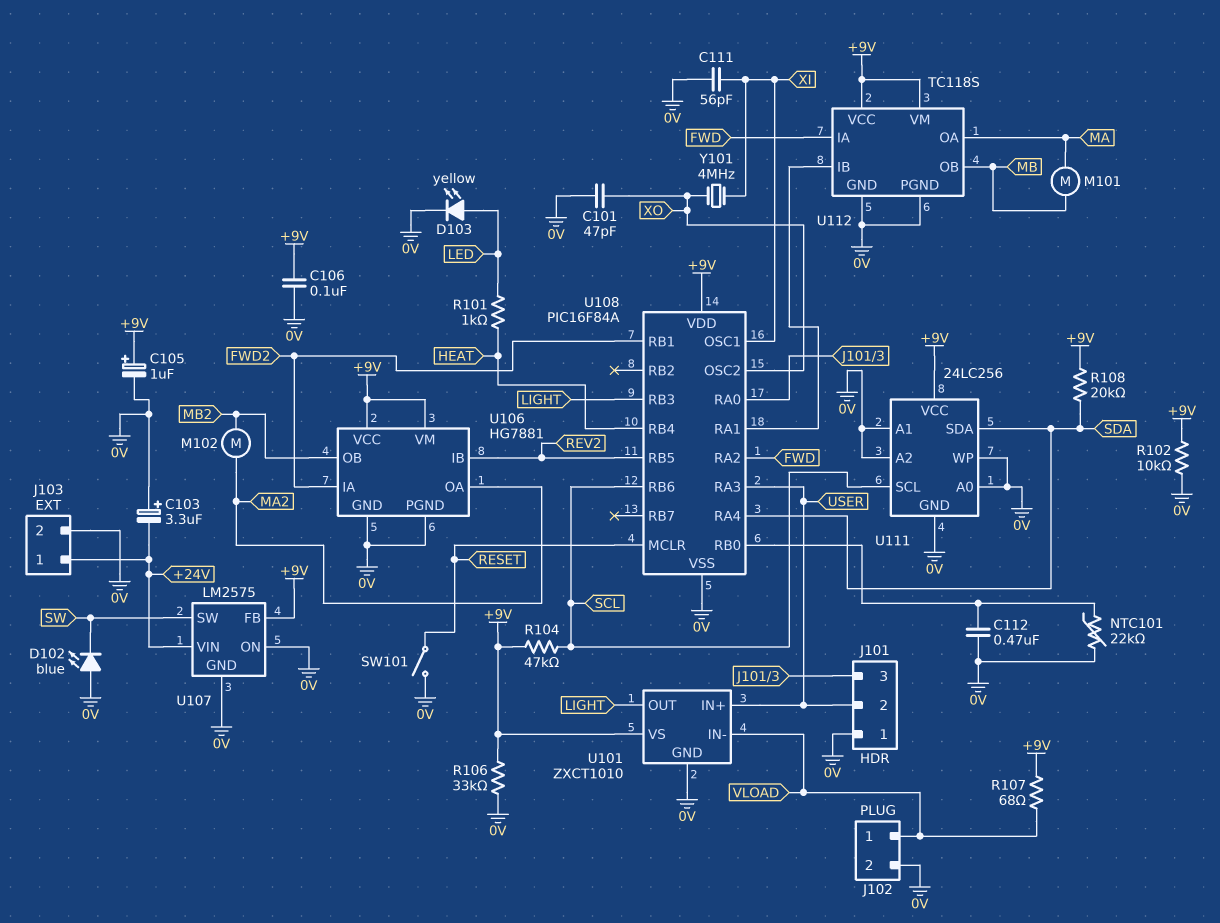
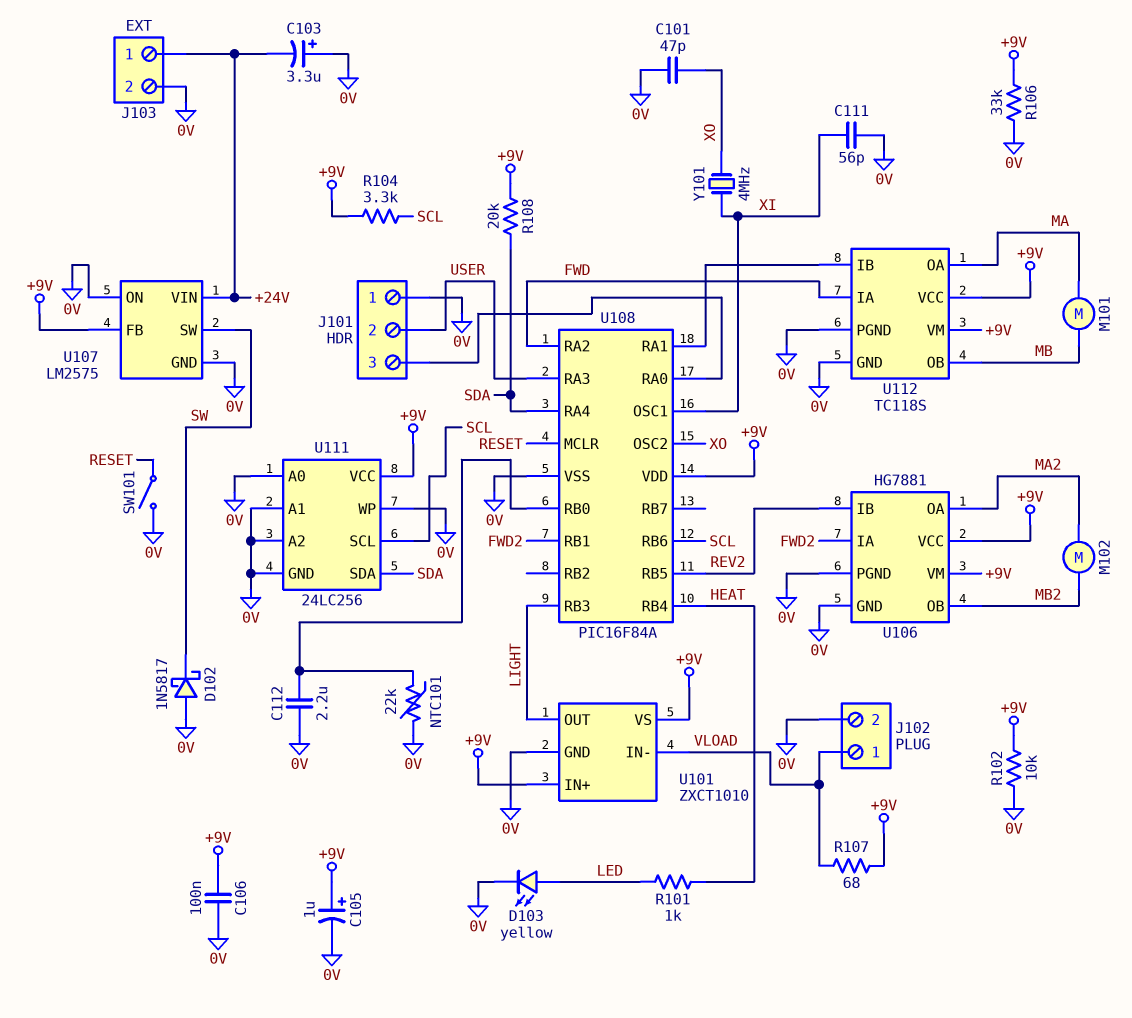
C112: 470nF (0V, U108/RB0) -> 2.2uF (0V, U108/RB0)
D102: LED blue (A 0V, K SW) -> schottky 1N5817 (A 0V, K SW)
R104: 47k (+9V, SCL) -> 3.3k (+9V, SCL)
U101 pin IN+: USER -> +9V

